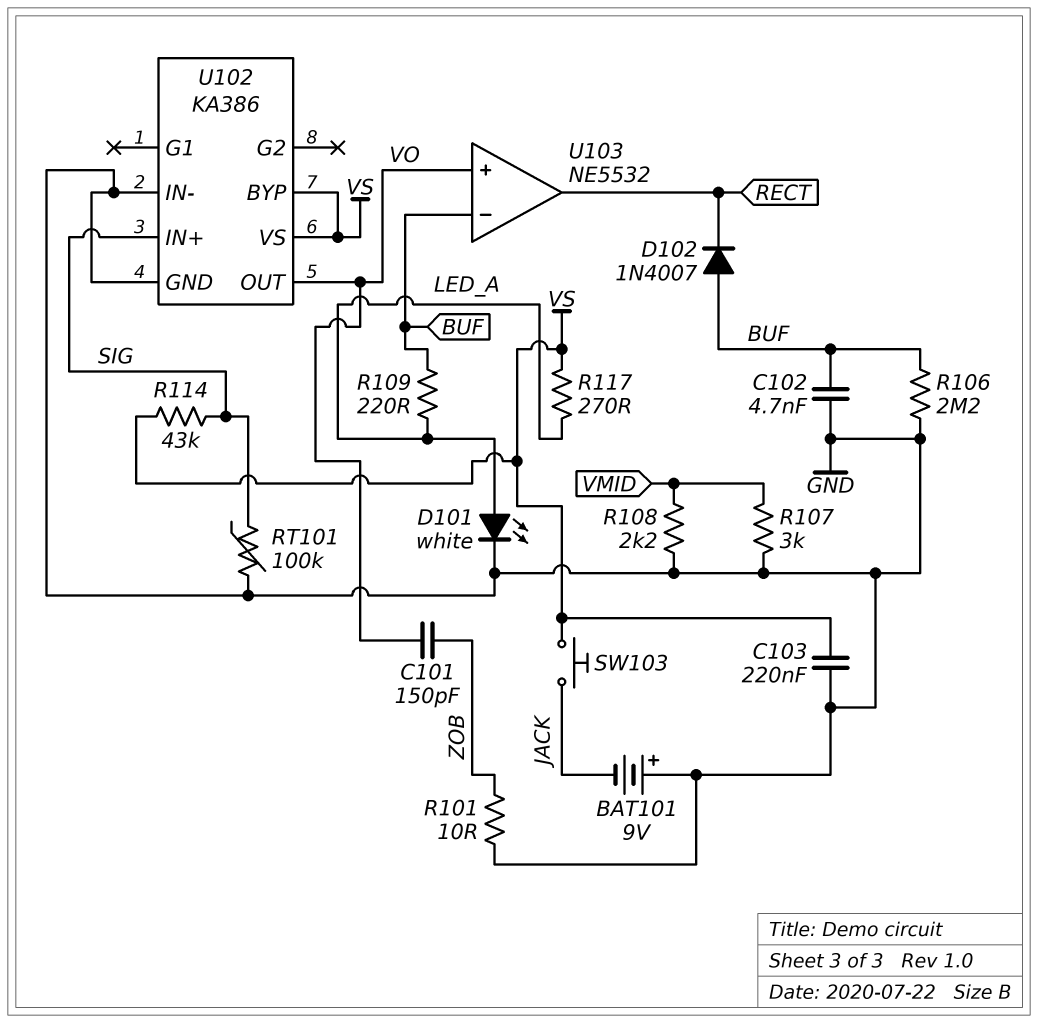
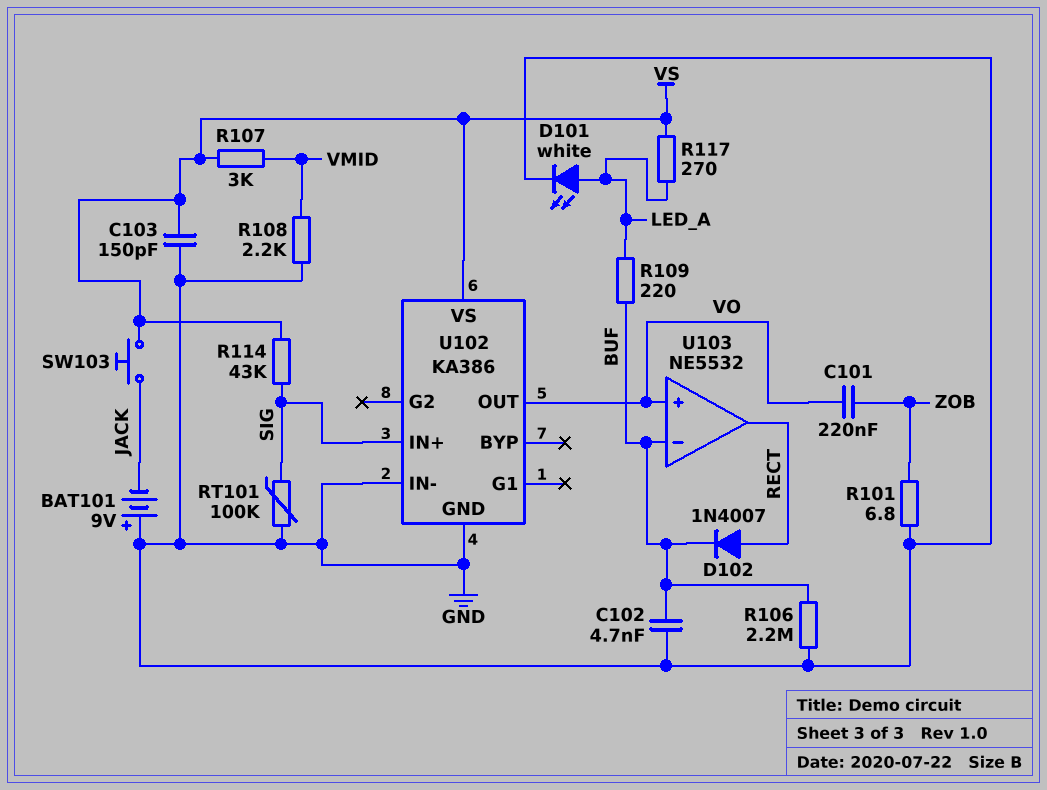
C101: 150pF (VO, ZOB) -> 220nF (VO, ZOB)
C103: 220nF (GND, VS) -> 150pF (GND, VS)
D102: diode 1N4007 (A BUF, K RECT) -> diode 1N4007 (A RECT, K BUF)
R101: 10 (GND, ZOB) -> 6.8 (GND, ZOB)
R107: 3k (GND, VMID) -> 3k (VMID, VS)
U102 pin BYP: VS -> none

